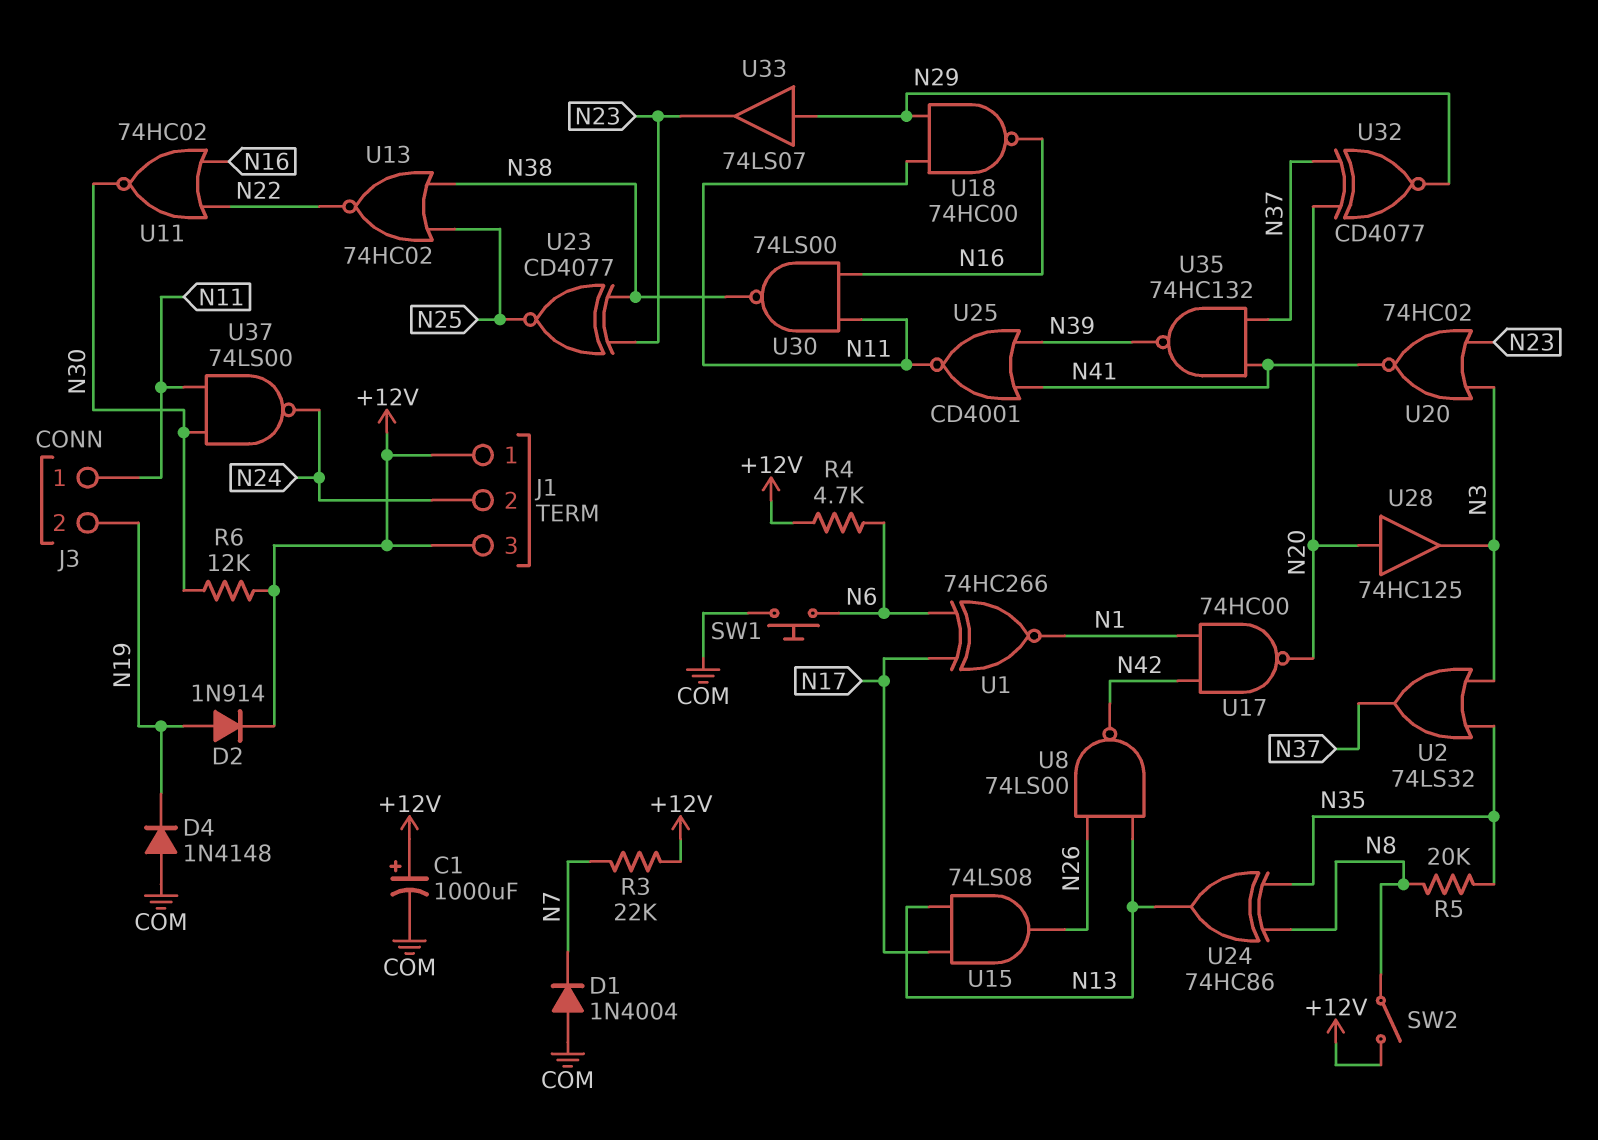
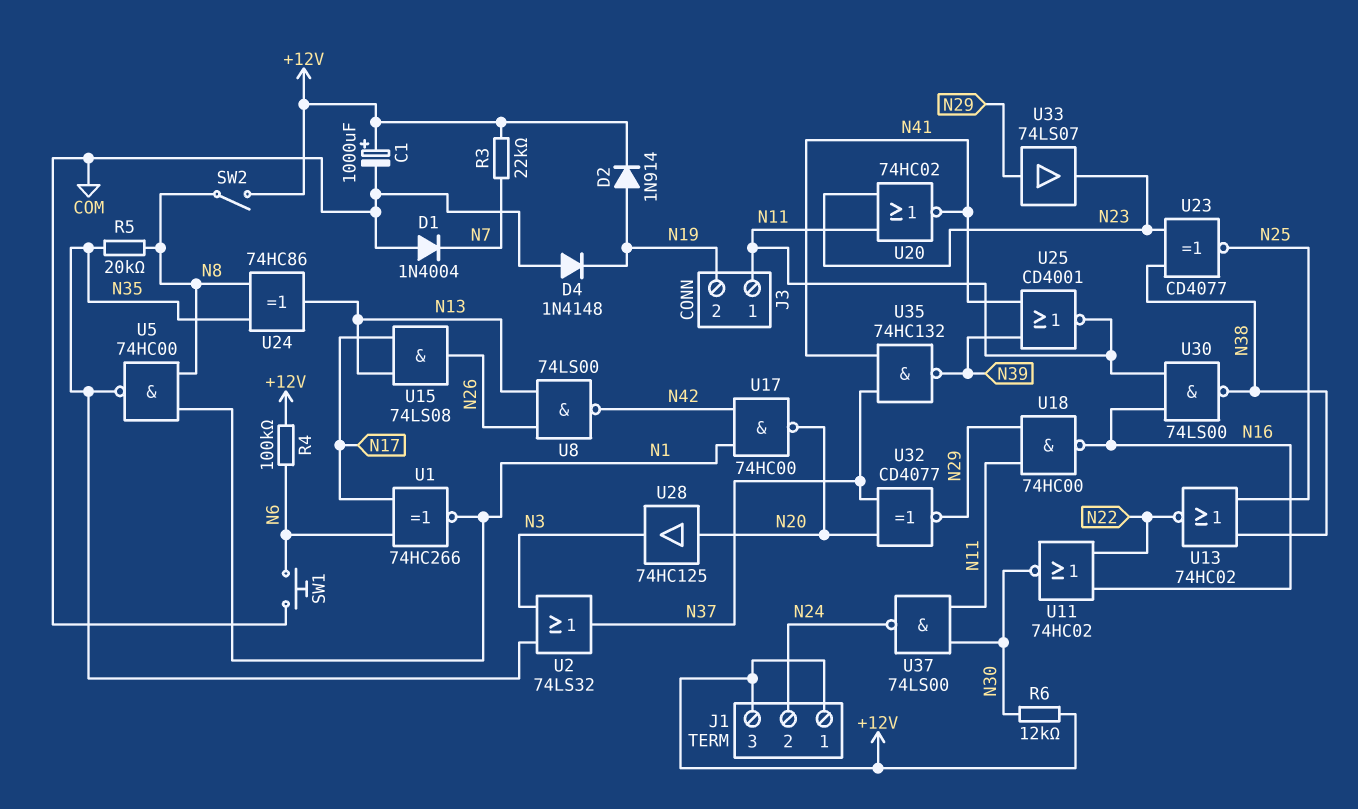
R4: 4.7k (+12V, N6) -> 100k (+12V, N6)
U5: none -> NAND 74HC00 (in N1, in N8, out N35)
U20: NOR 74HC02 (in N3, in N23, out N41) -> NOR 74HC02 (in N11, in N23, out N41)

